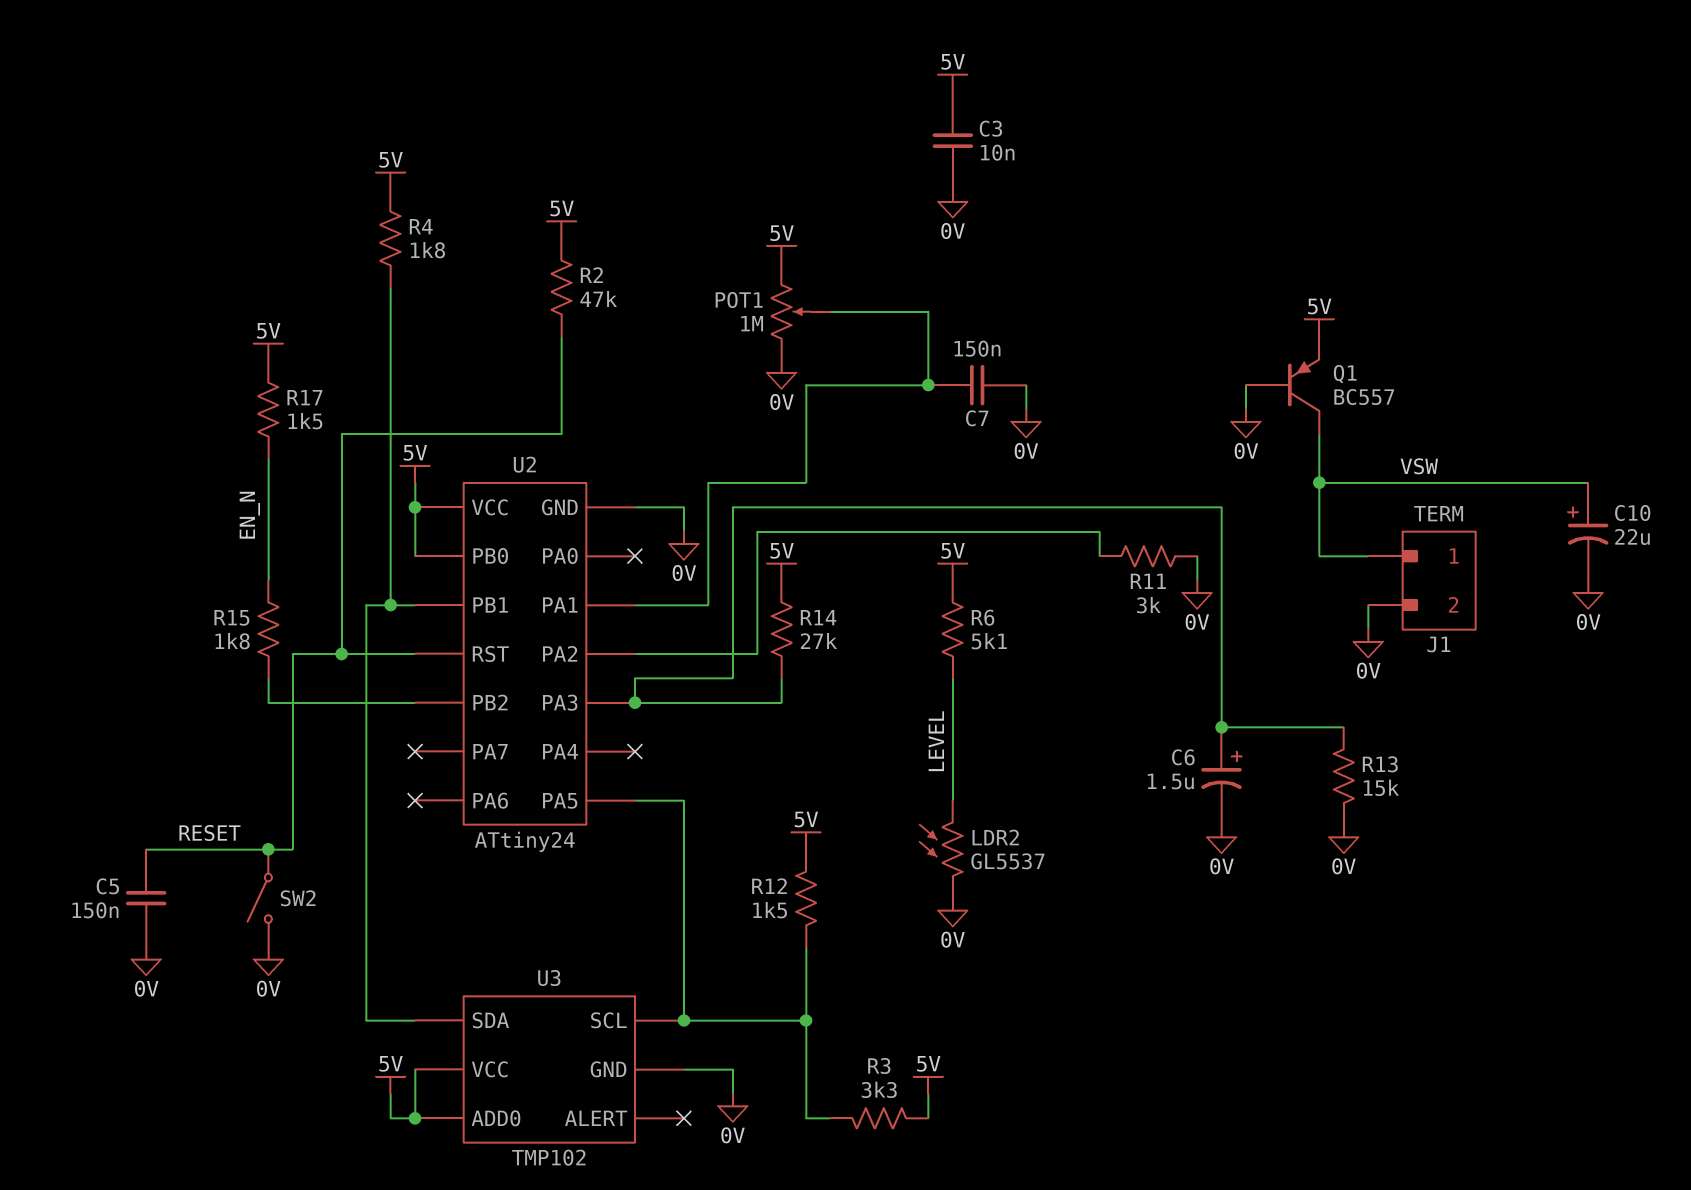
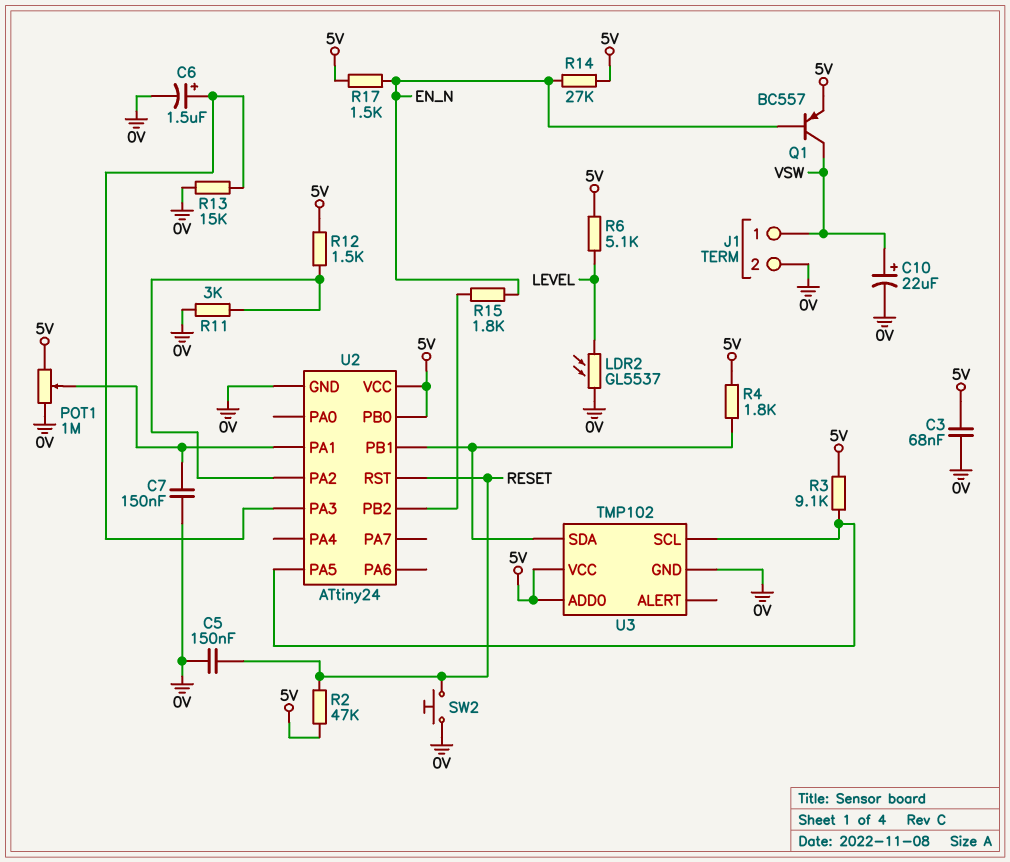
C3: 10nF (0V, 5V) -> 68nF (0V, 5V)
Q1: PNP BC557 (B 0V, C VSW, E 5V) -> PNP BC557 (B EN_N, C VSW, E 5V)
R3: 3.3k (5V, U2/PA5) -> 9.1k (5V, U2/PA5)
R12: 1.5k (5V, U2/PA5) -> 1.5k (5V, U2/PA2)
R14: 27k (5V, U2/PA3) -> 27k (5V, EN_N)
SW2: switch (0V, RESET) -> button (0V, RESET)

